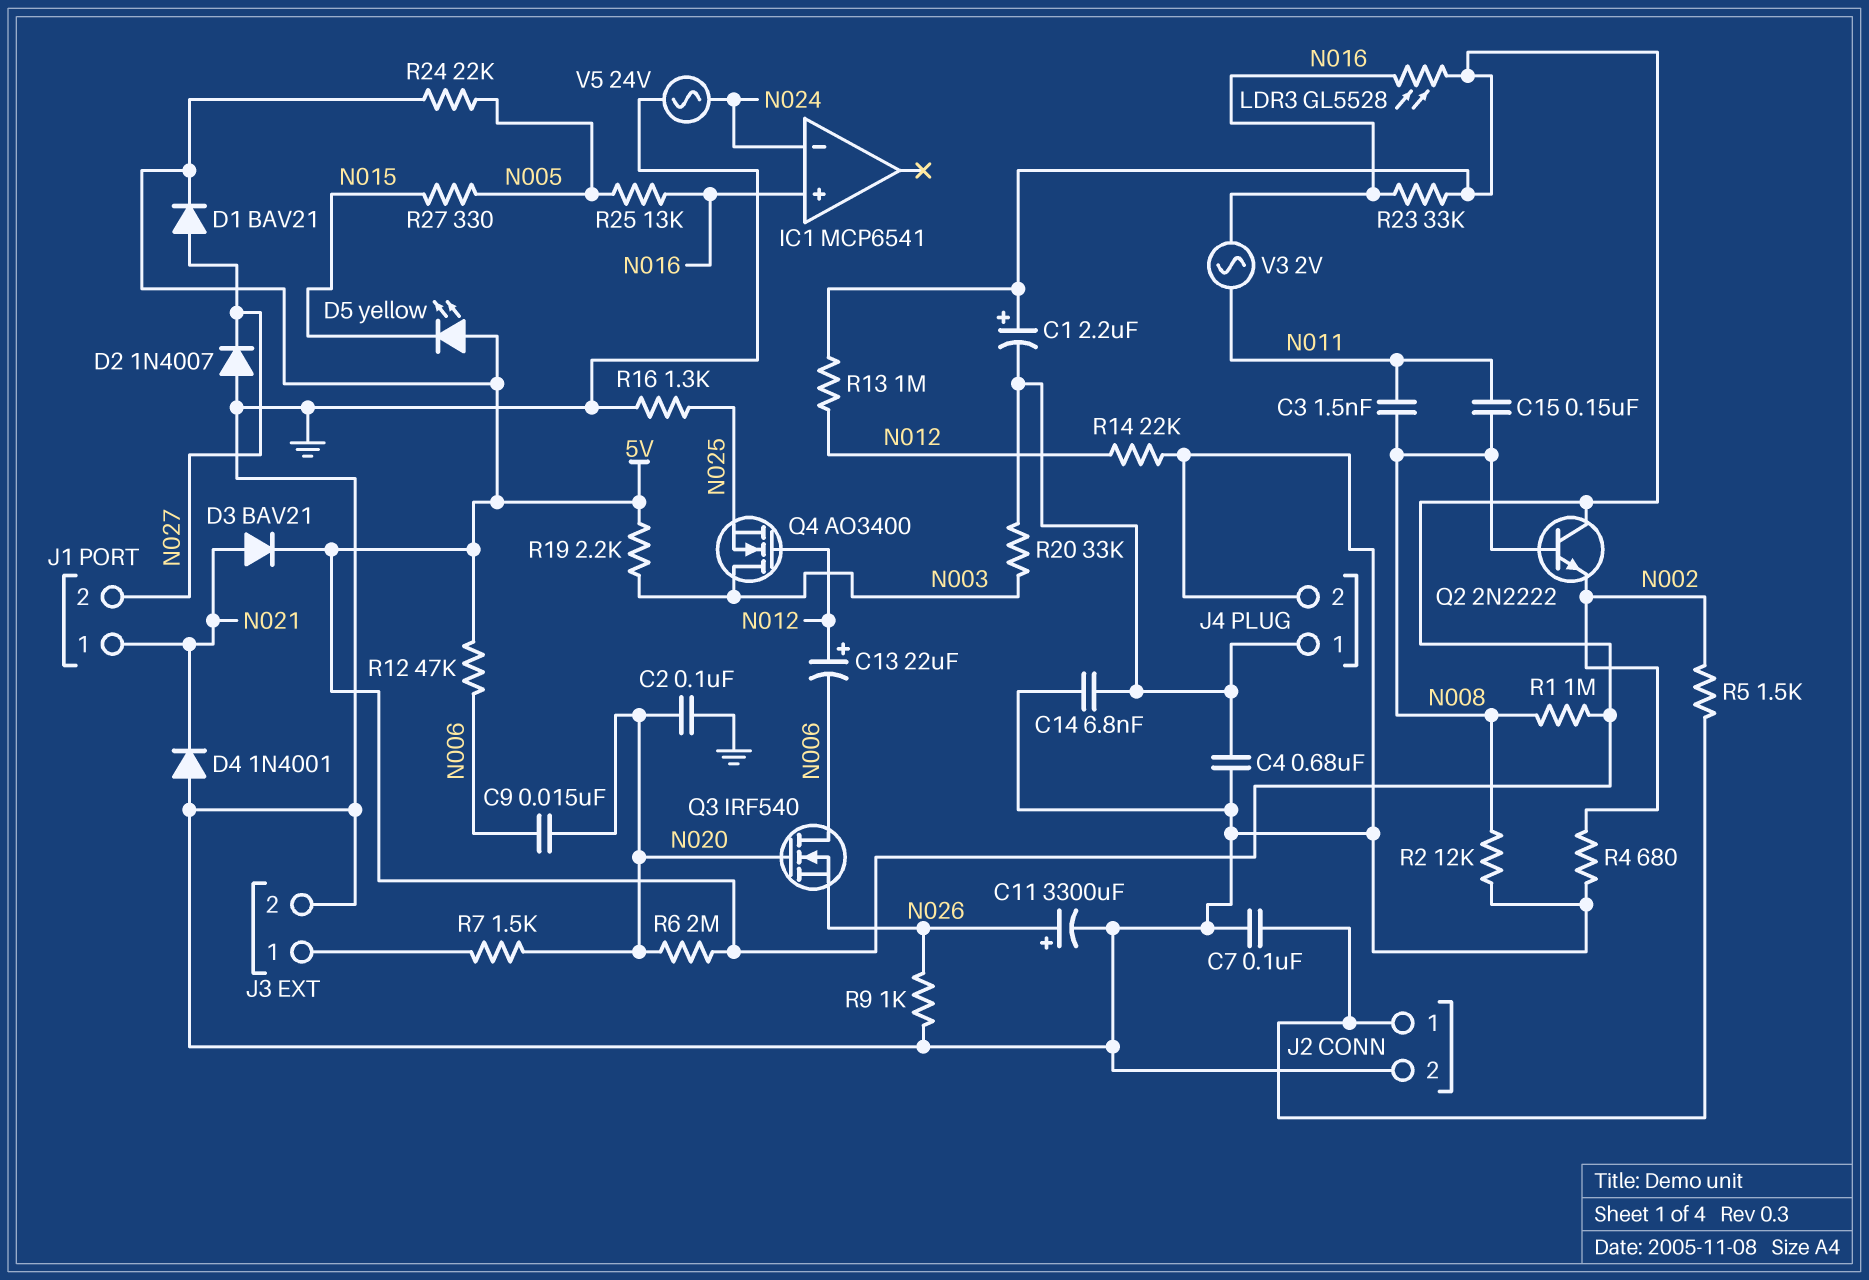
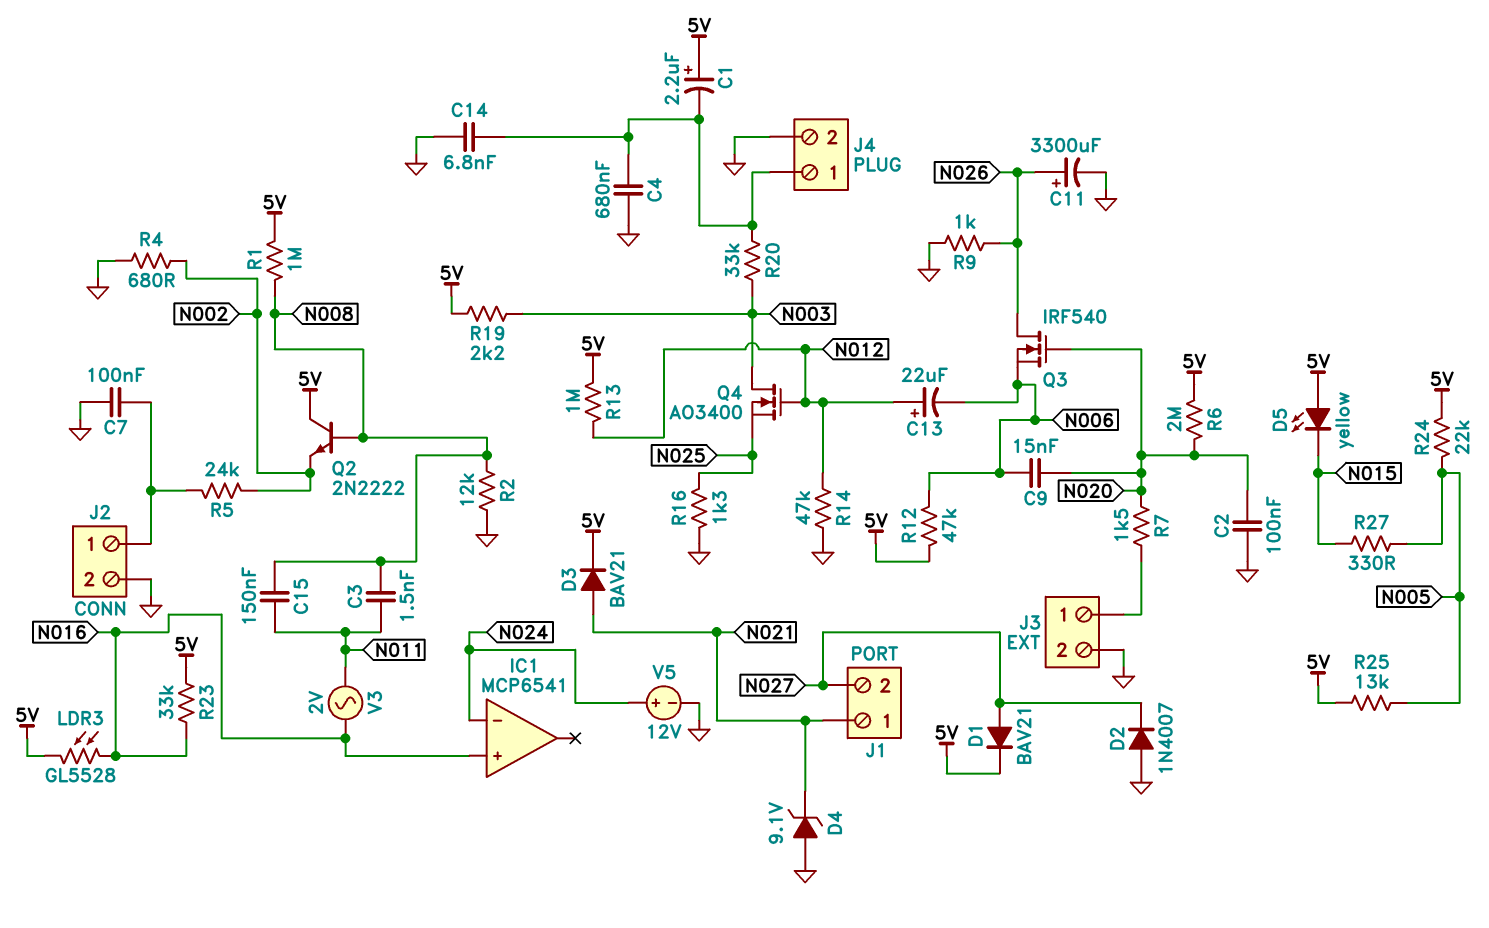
D4: diode 1N4001 (A GND, K N021) -> zener 9.1V (A GND, K N021)
Q3: NMOS IRF540 (G N020, D N006, S N026) -> NMOS IRF540 (G N020, D N026, S N006)
R5: 1.5k (J2/1, N002) -> 24k (J2/1, N002)
R14: 22k (GND, N012) -> 47k (GND, N012)
R25: 13k (N005, N016) -> 13k (5V, N005)
V5: AC 24V (GND, N024) -> 12V (plus N024, minus GND)

